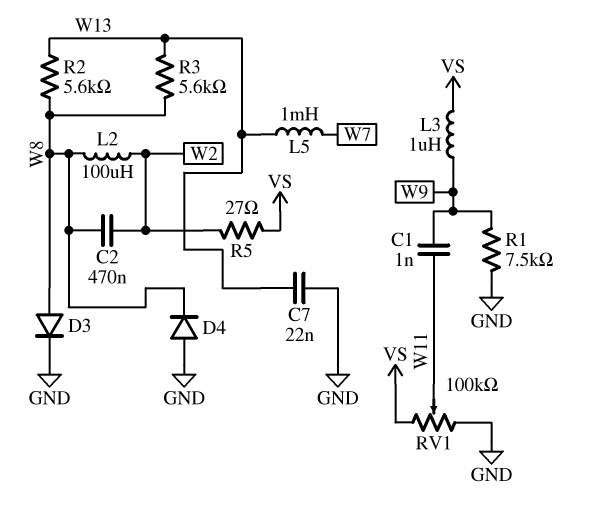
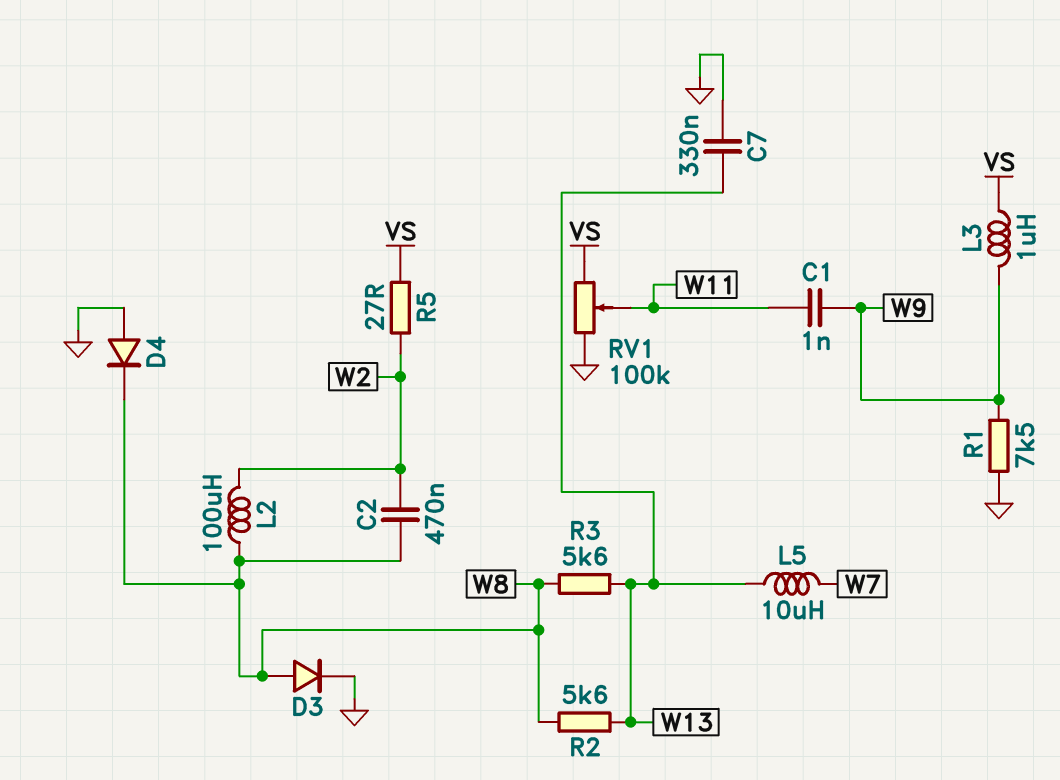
C7: 22nF (GND, W13) -> 330nF (GND, W13)
L5: 1mH (W7, W13) -> 10uH (W7, W13)

